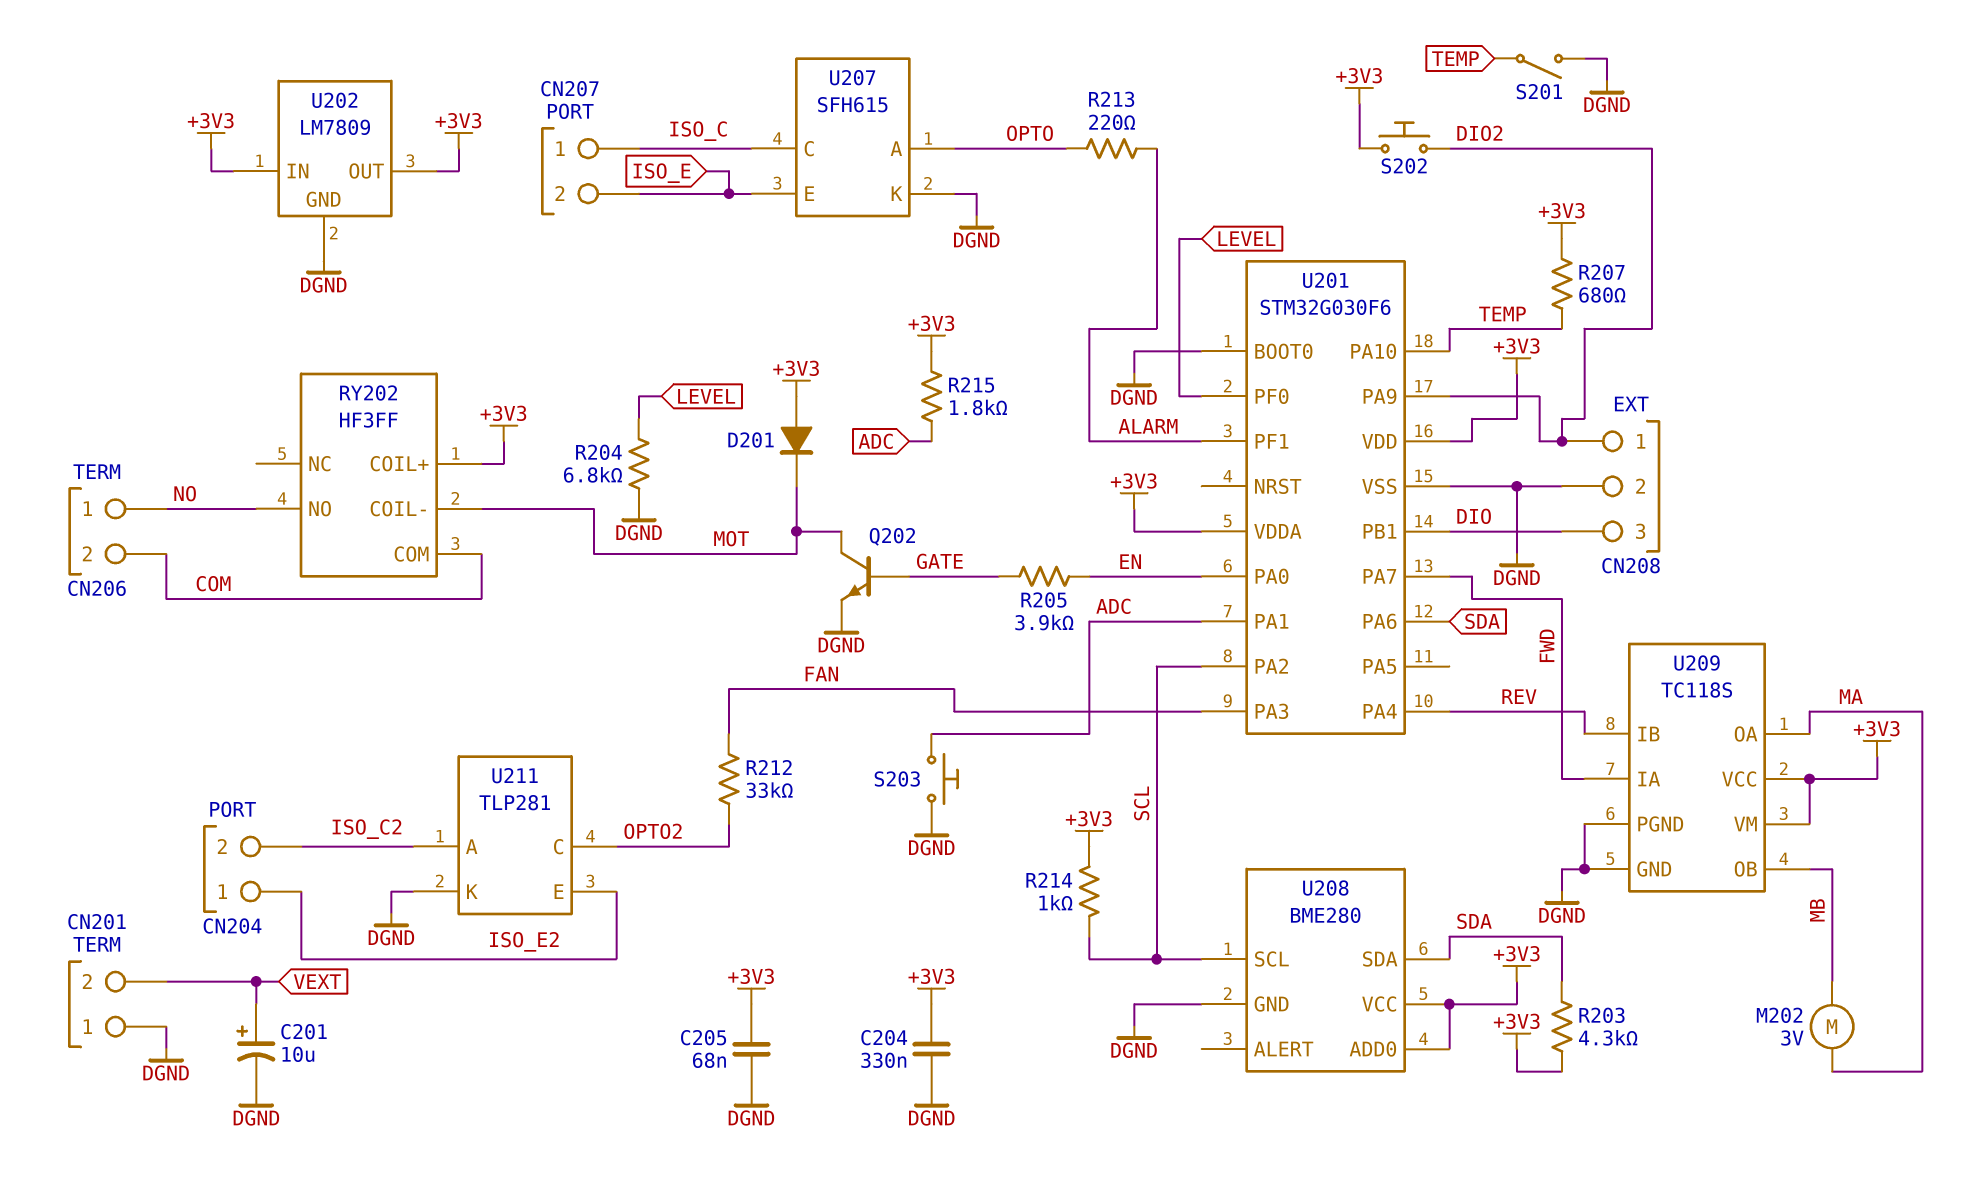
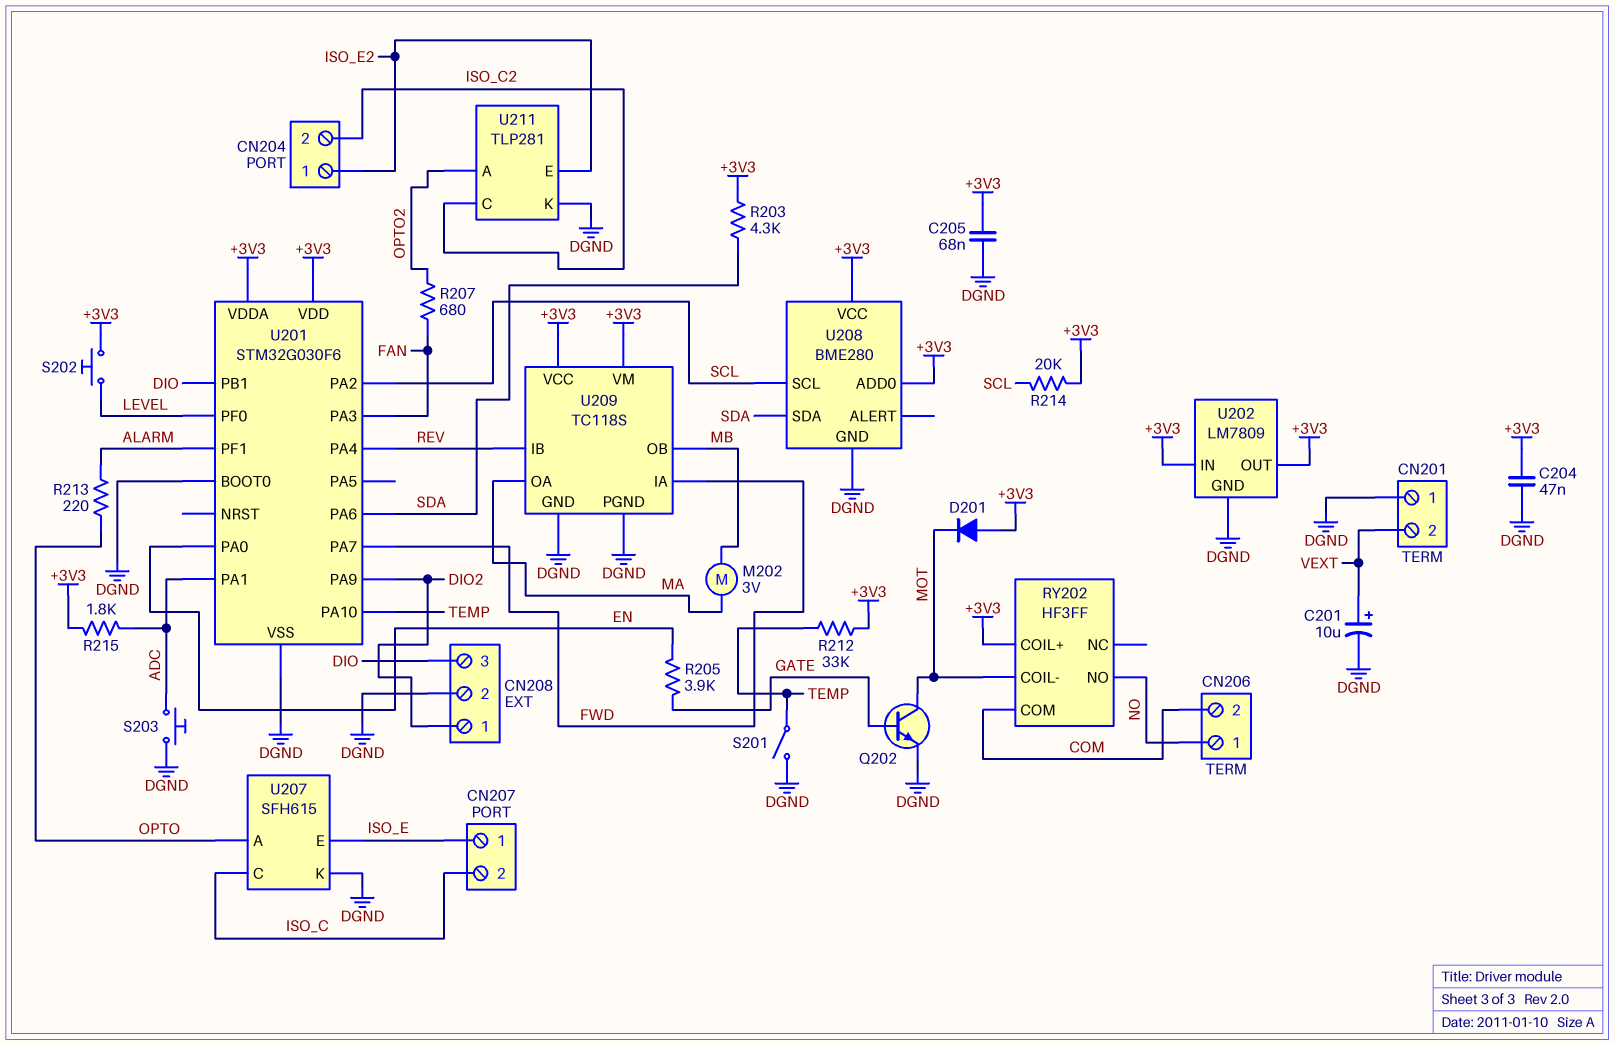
C204: 330nF (+3V3, DGND) -> 47nF (+3V3, DGND)
CN207 pin 1: ISO_C -> ISO_E
CN207 pin 2: ISO_E -> ISO_C
R204: 6.8k (DGND, LEVEL) -> none
R207: 680 (+3V3, TEMP) -> 680 (FAN, OPTO2)
R212: 33k (FAN, OPTO2) -> 33k (+3V3, TEMP)
R214: 1k (+3V3, SCL) -> 20k (+3V3, SCL)
S202: button (+3V3, DIO2) -> button (+3V3, LEVEL)
U211 pin A: ISO_C2 -> OPTO2
U211 pin C: OPTO2 -> ISO_C2

